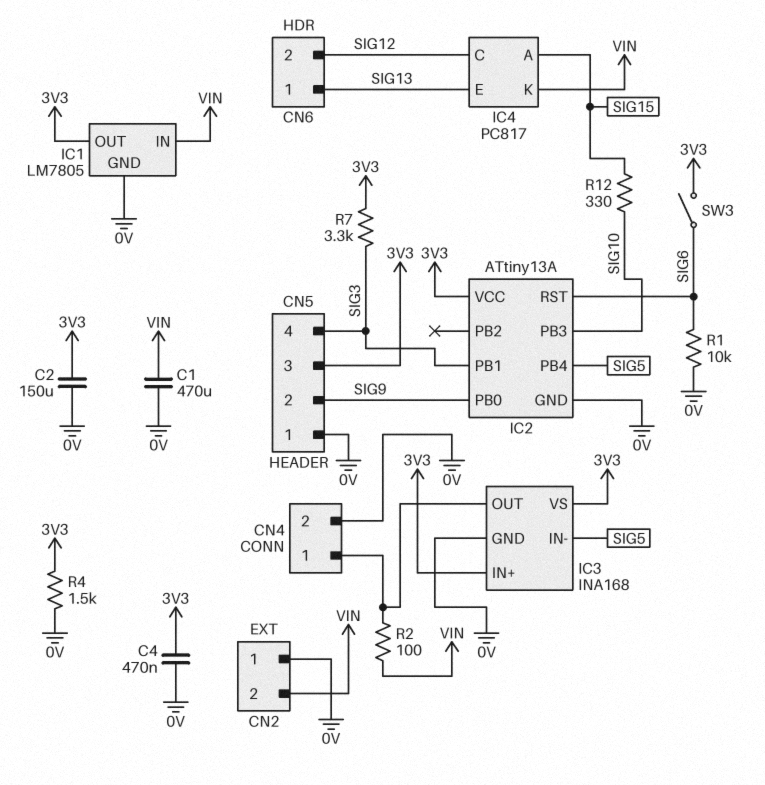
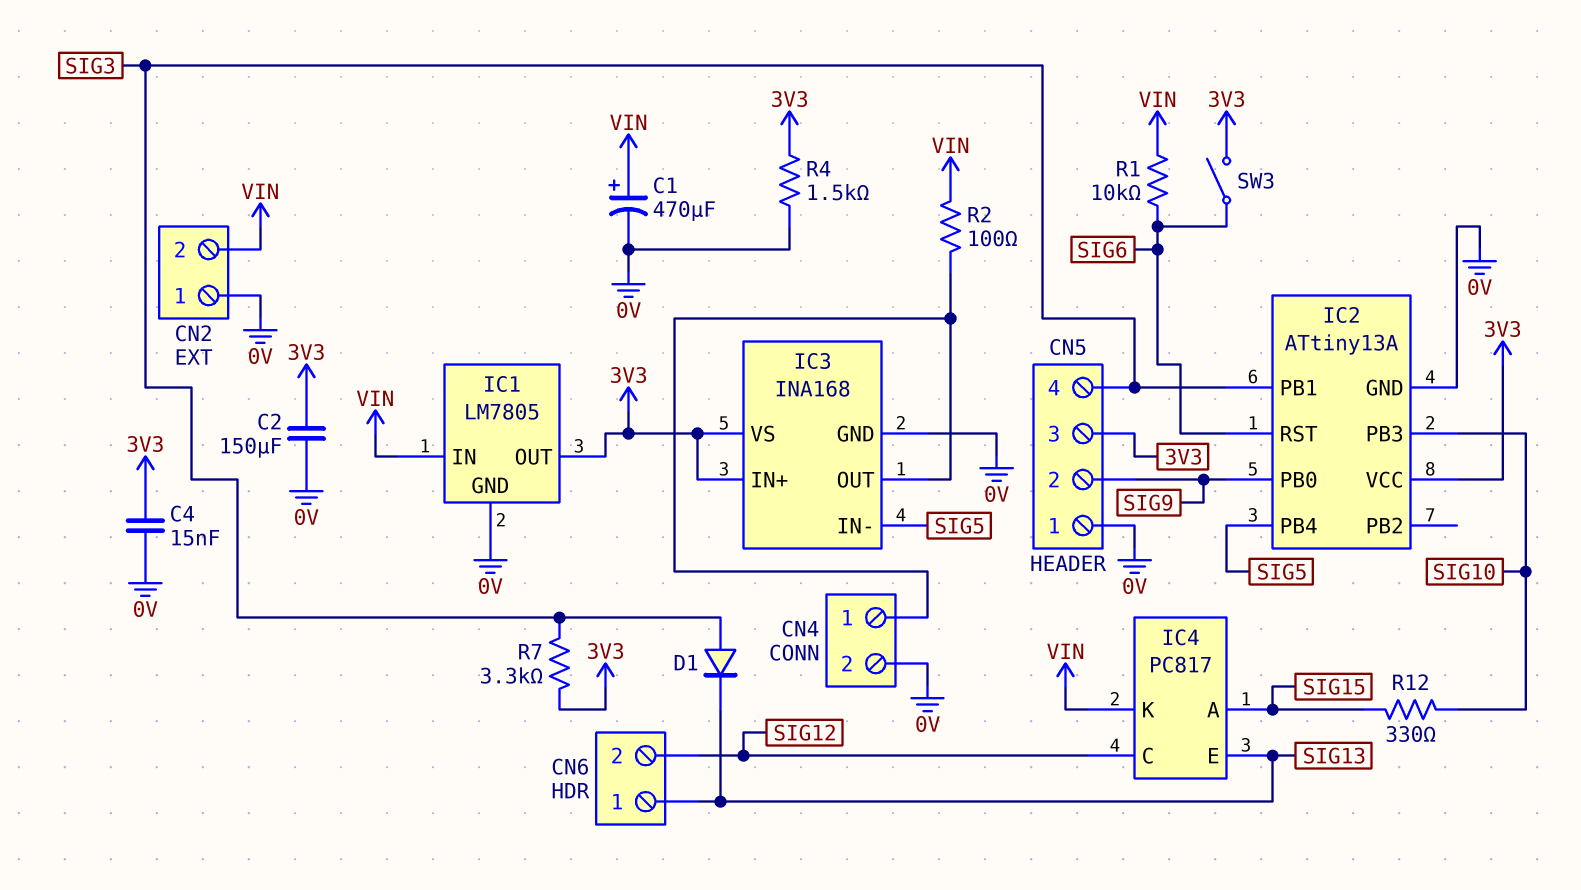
C1: 470uF (0V, VIN) -> 470uF (plus VIN, minus 0V)
C4: 470nF (0V, 3V3) -> 15nF (0V, 3V3)
D1: none -> diode (A SIG3, K SIG13)
R1: 10k (0V, SIG6) -> 10k (SIG6, VIN)

